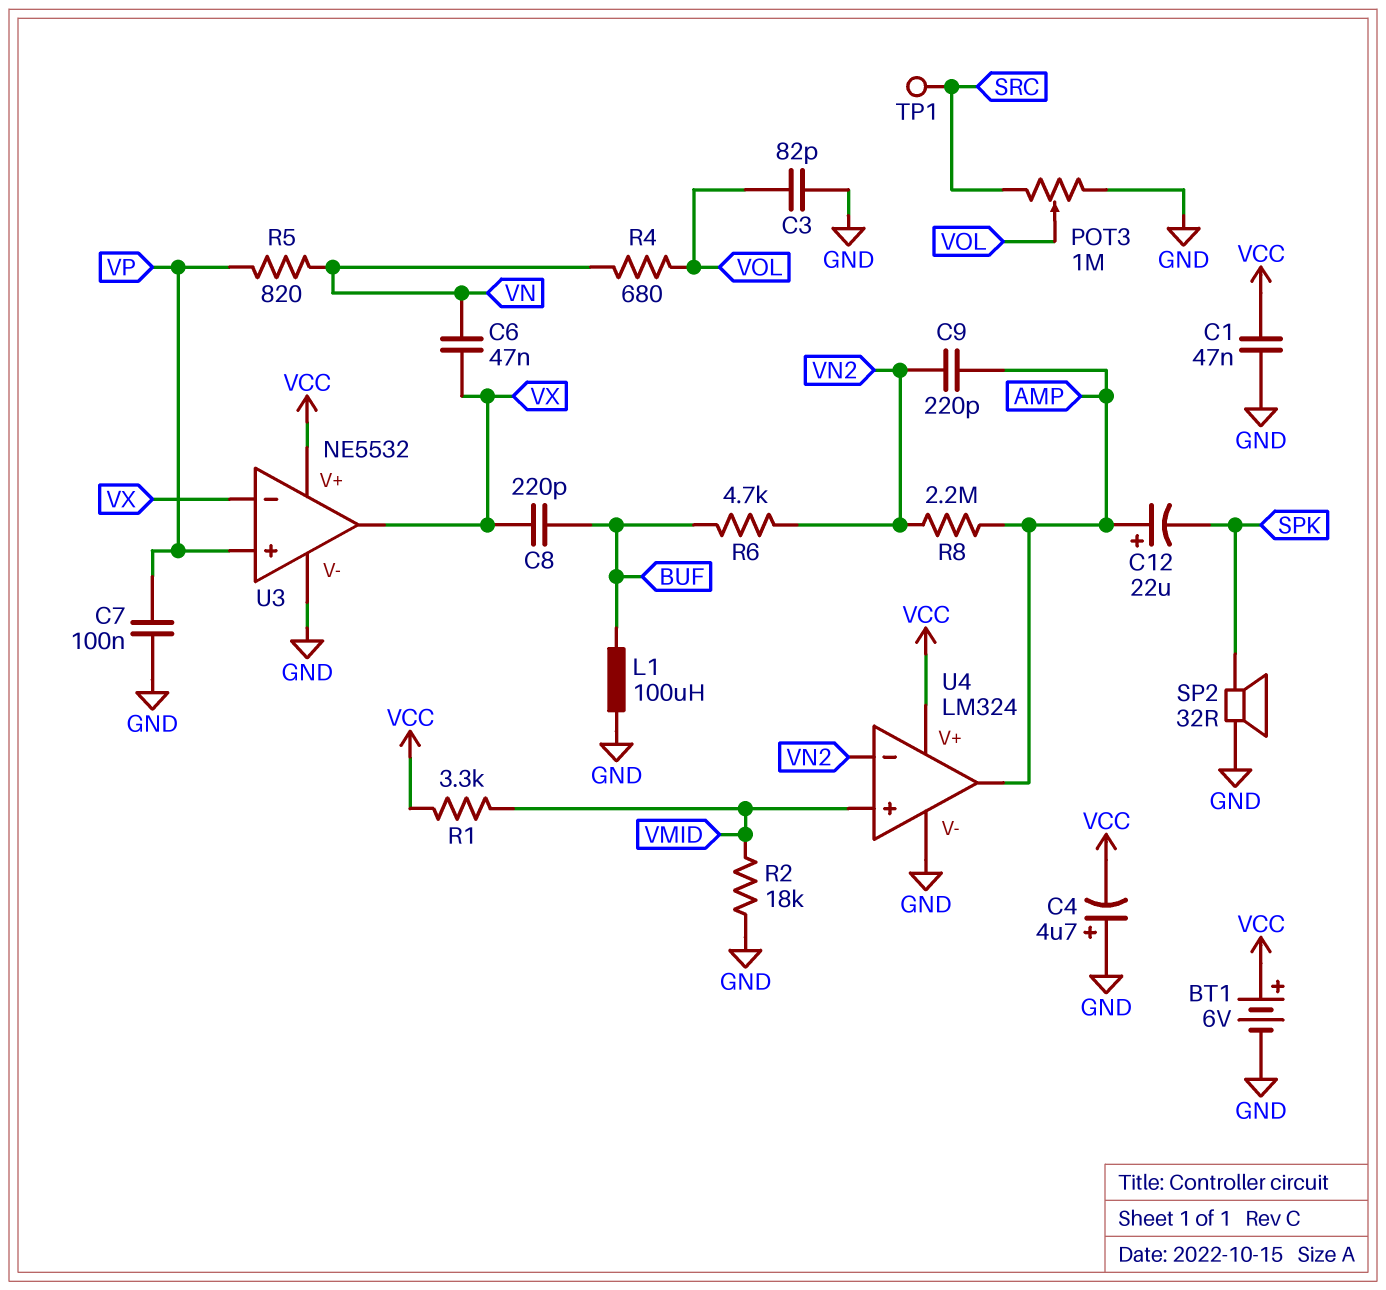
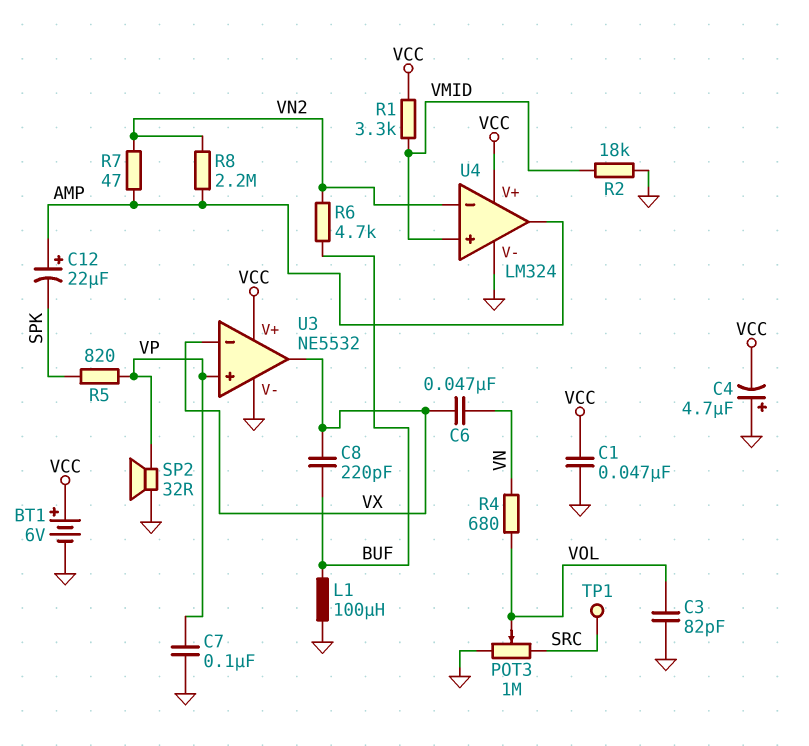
C9: 220pF (AMP, VN2) -> none
R5: 820 (VN, VP) -> 820 (SPK, VP)
R7: none -> 47 (AMP, VN2)
SP2: speaker 32R (GND, SPK) -> speaker 32R (GND, VP)

